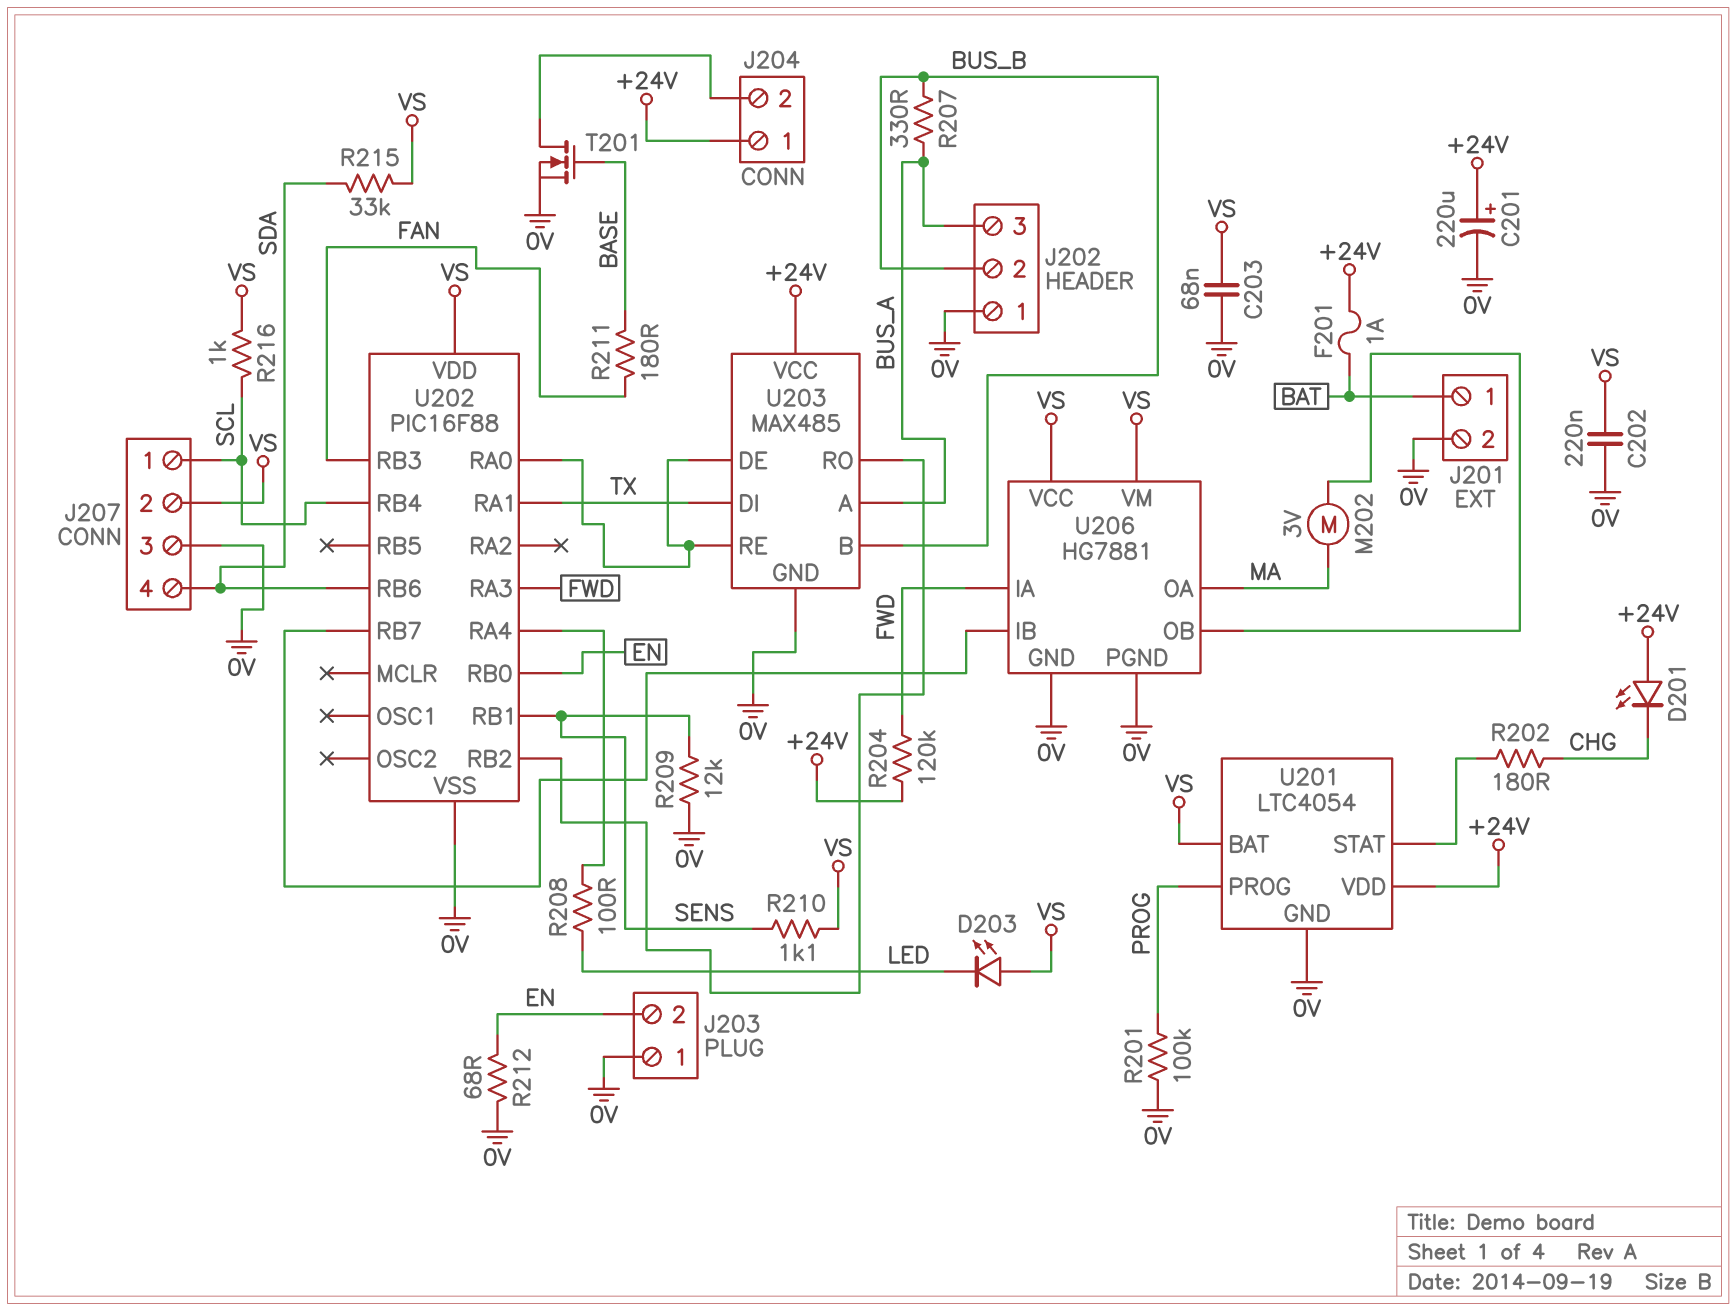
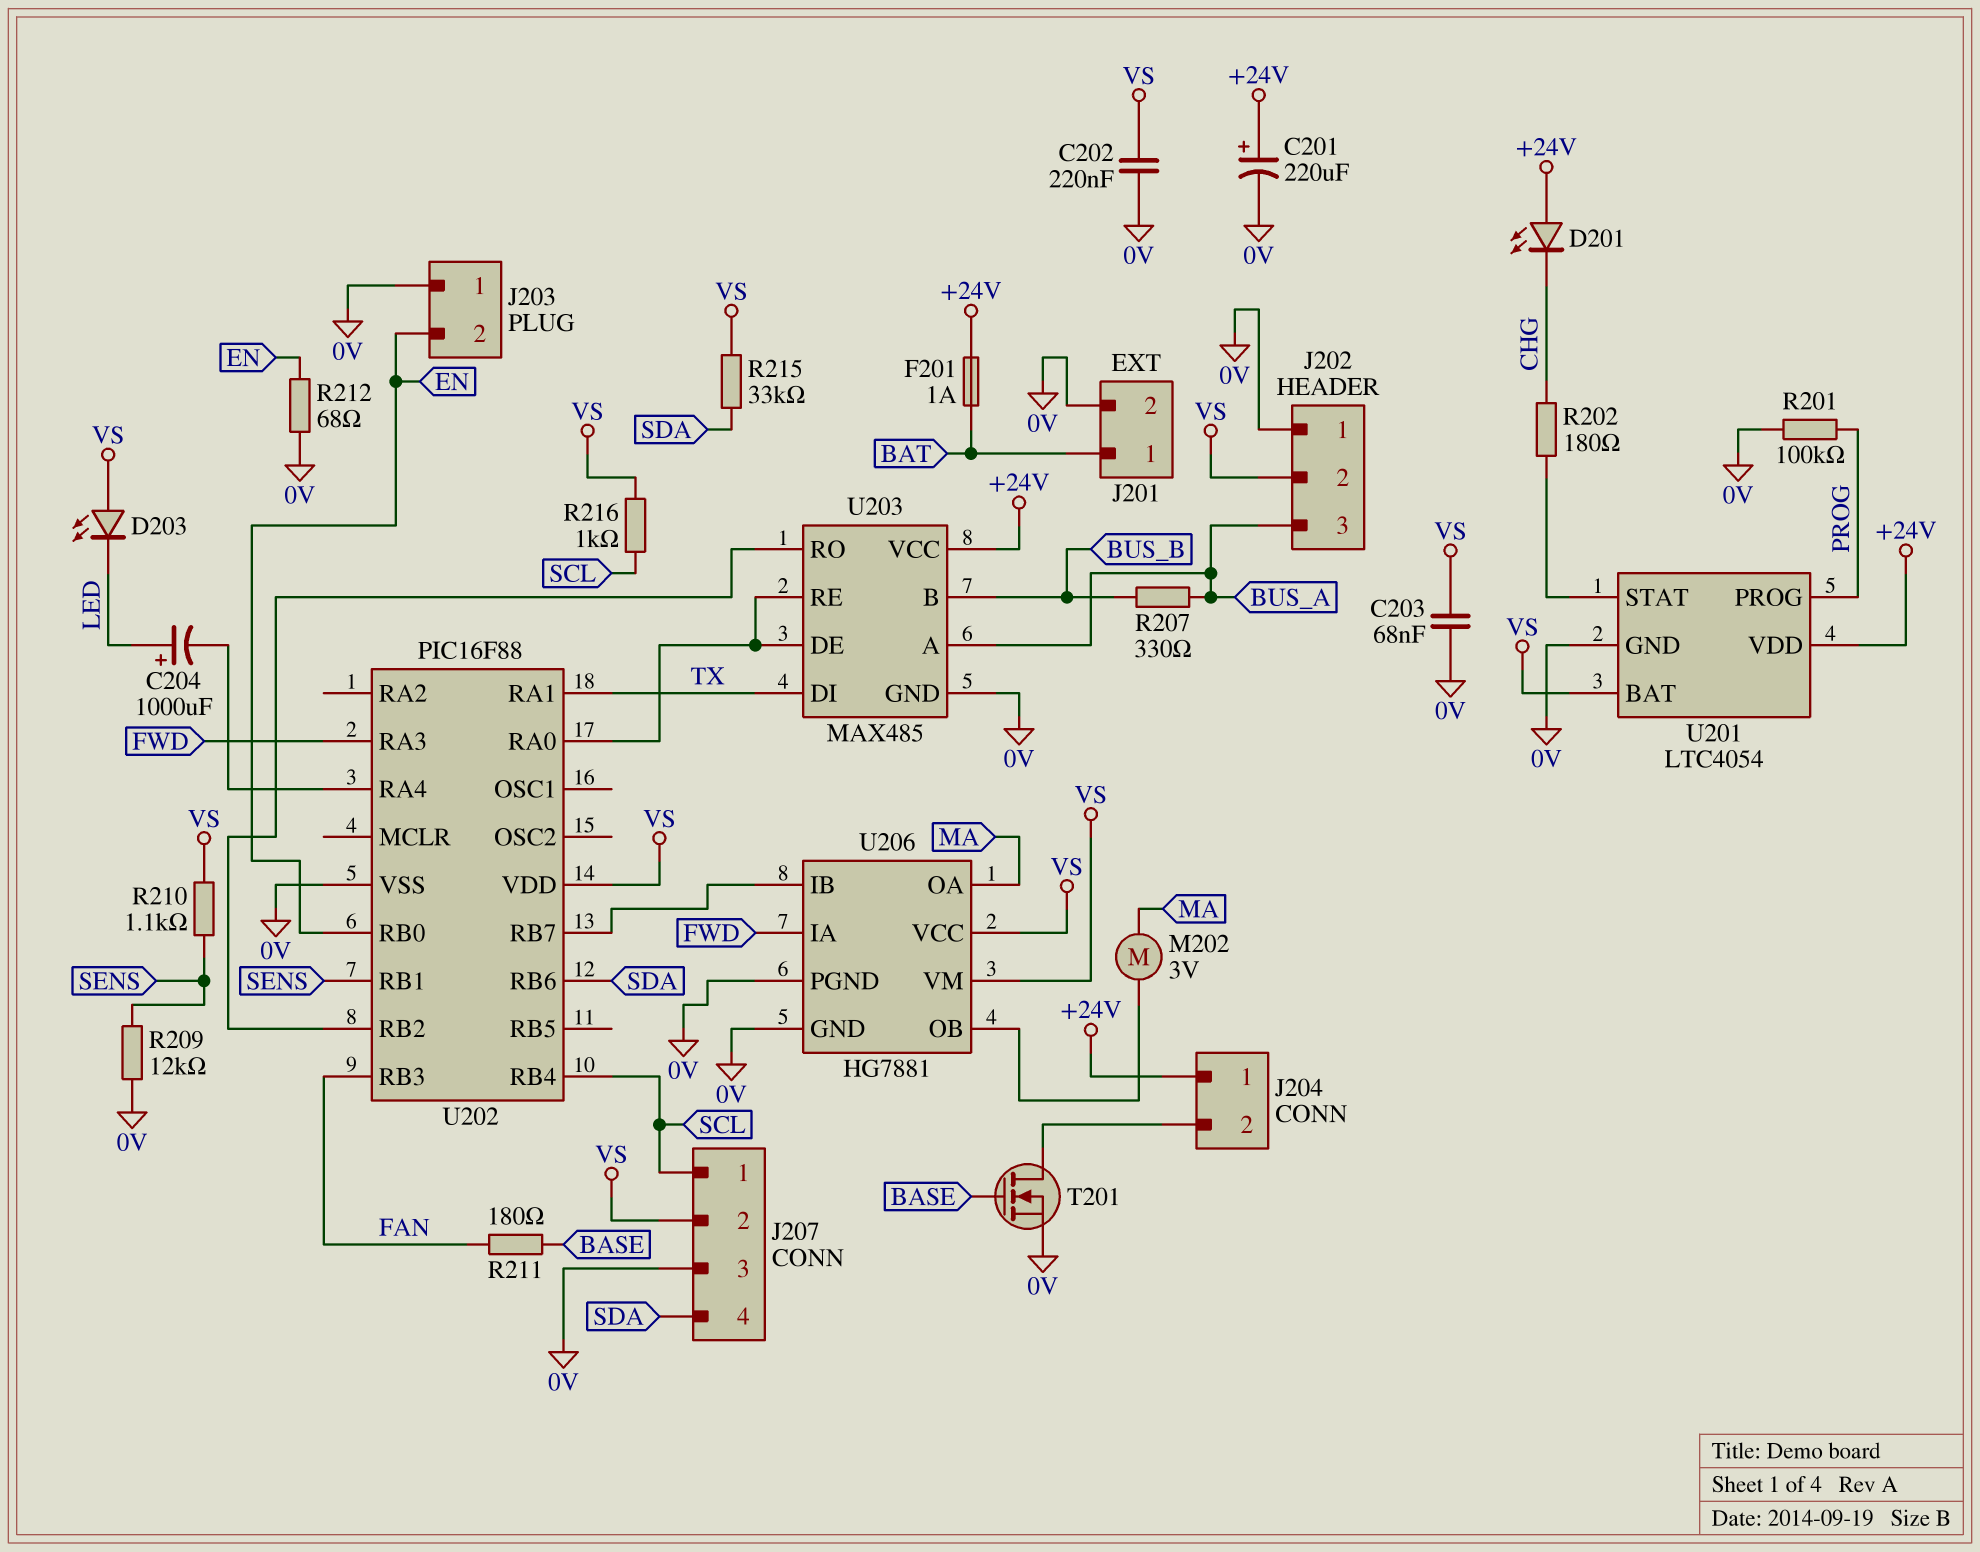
C204: none -> 1000uF (plus LED, minus U202/RA4)
J202 pin 2: BUS_B -> VS
R204: 120k (+24V, FWD) -> none
R208: 100 (LED, U202/RA4) -> none

